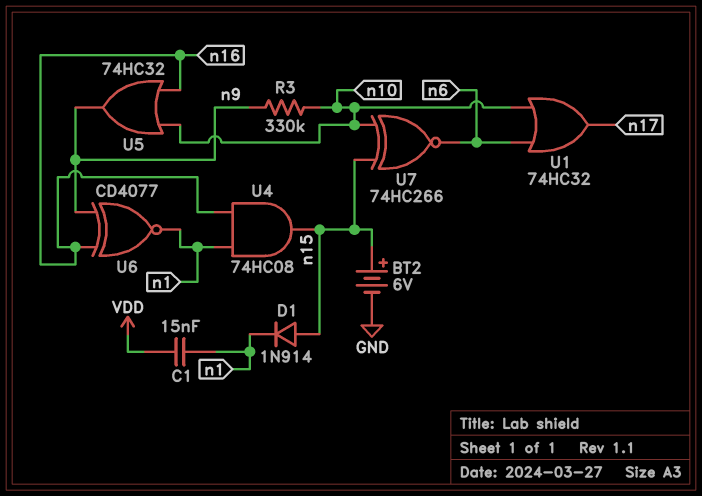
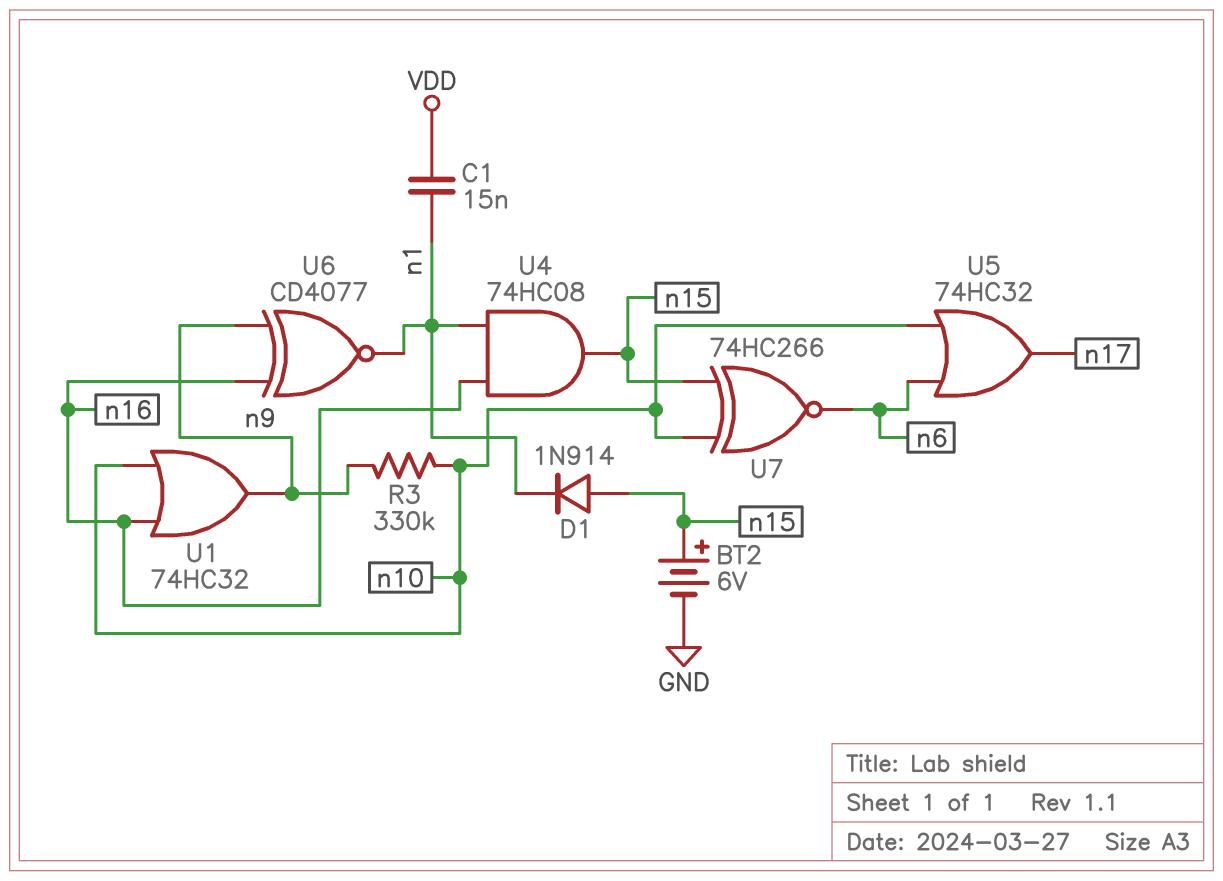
U1: OR 74HC32 (in n6, in n10, out n17) -> OR 74HC32 (in n10, in n16, out n9)
U5: OR 74HC32 (in n10, in n16, out n9) -> OR 74HC32 (in n6, in n10, out n17)

